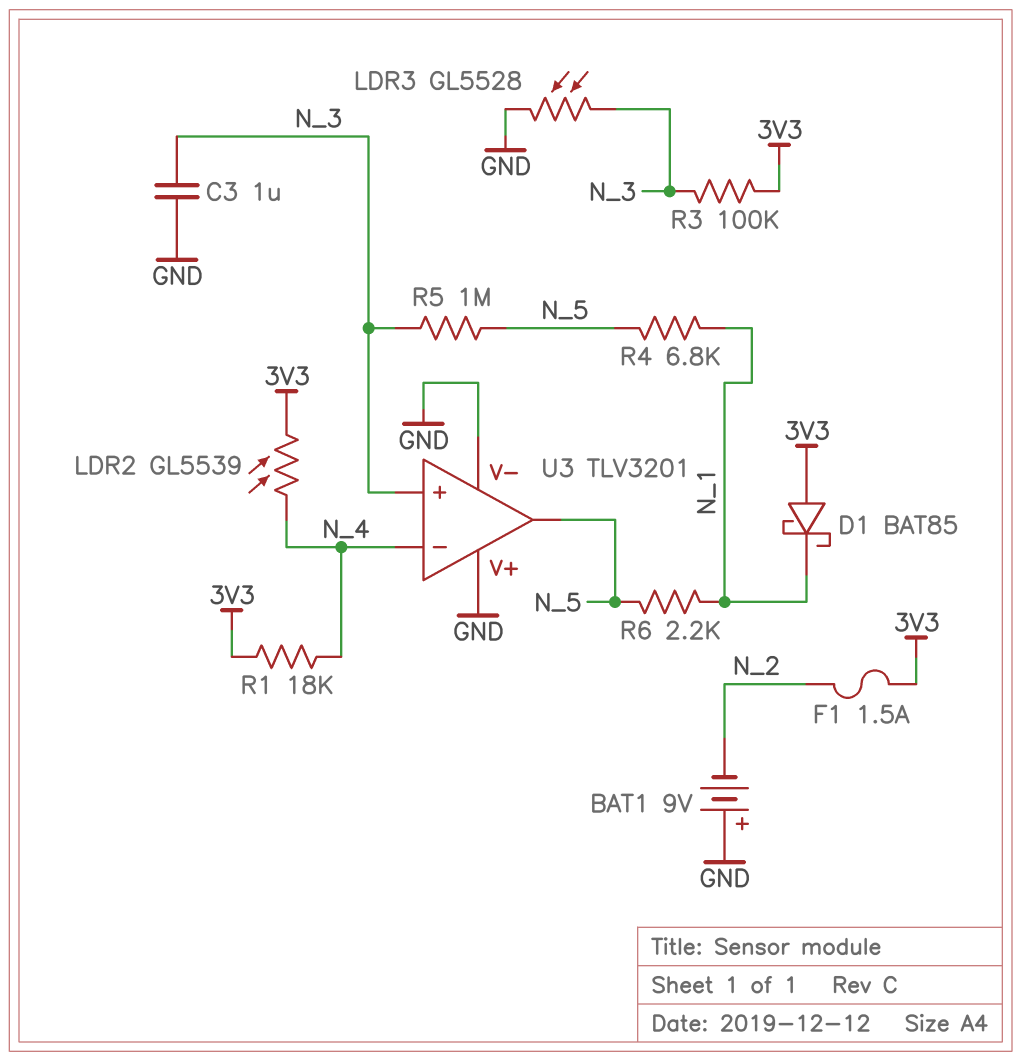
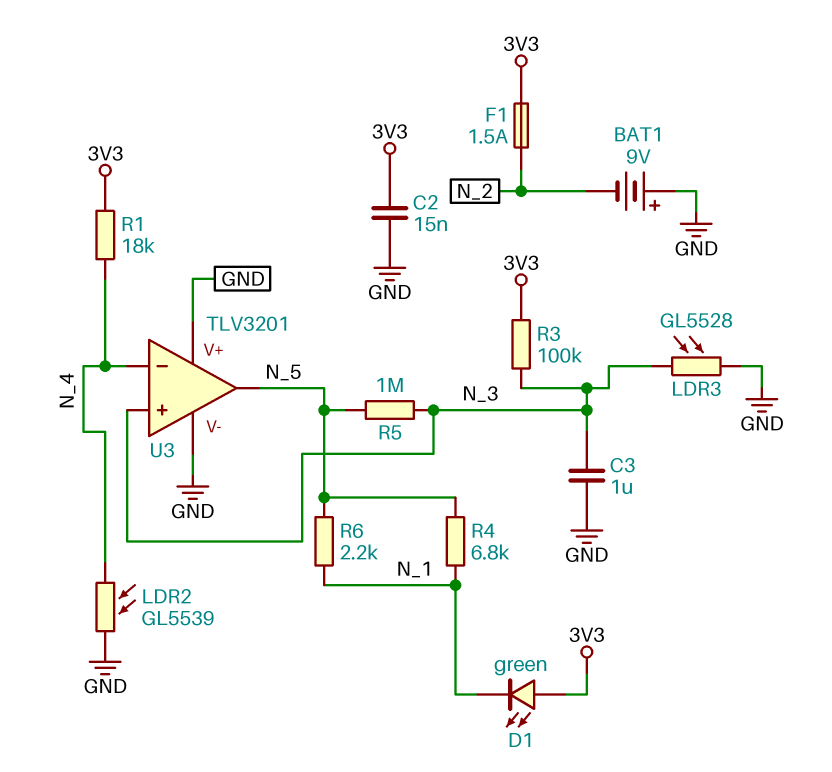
C2: none -> 15nF (3V3, GND)
D1: schottky BAT85 (A 3V3, K N_1) -> LED green (A 3V3, K N_1)
LDR2: GL5539 (3V3, N_4) -> GL5539 (GND, N_4)

